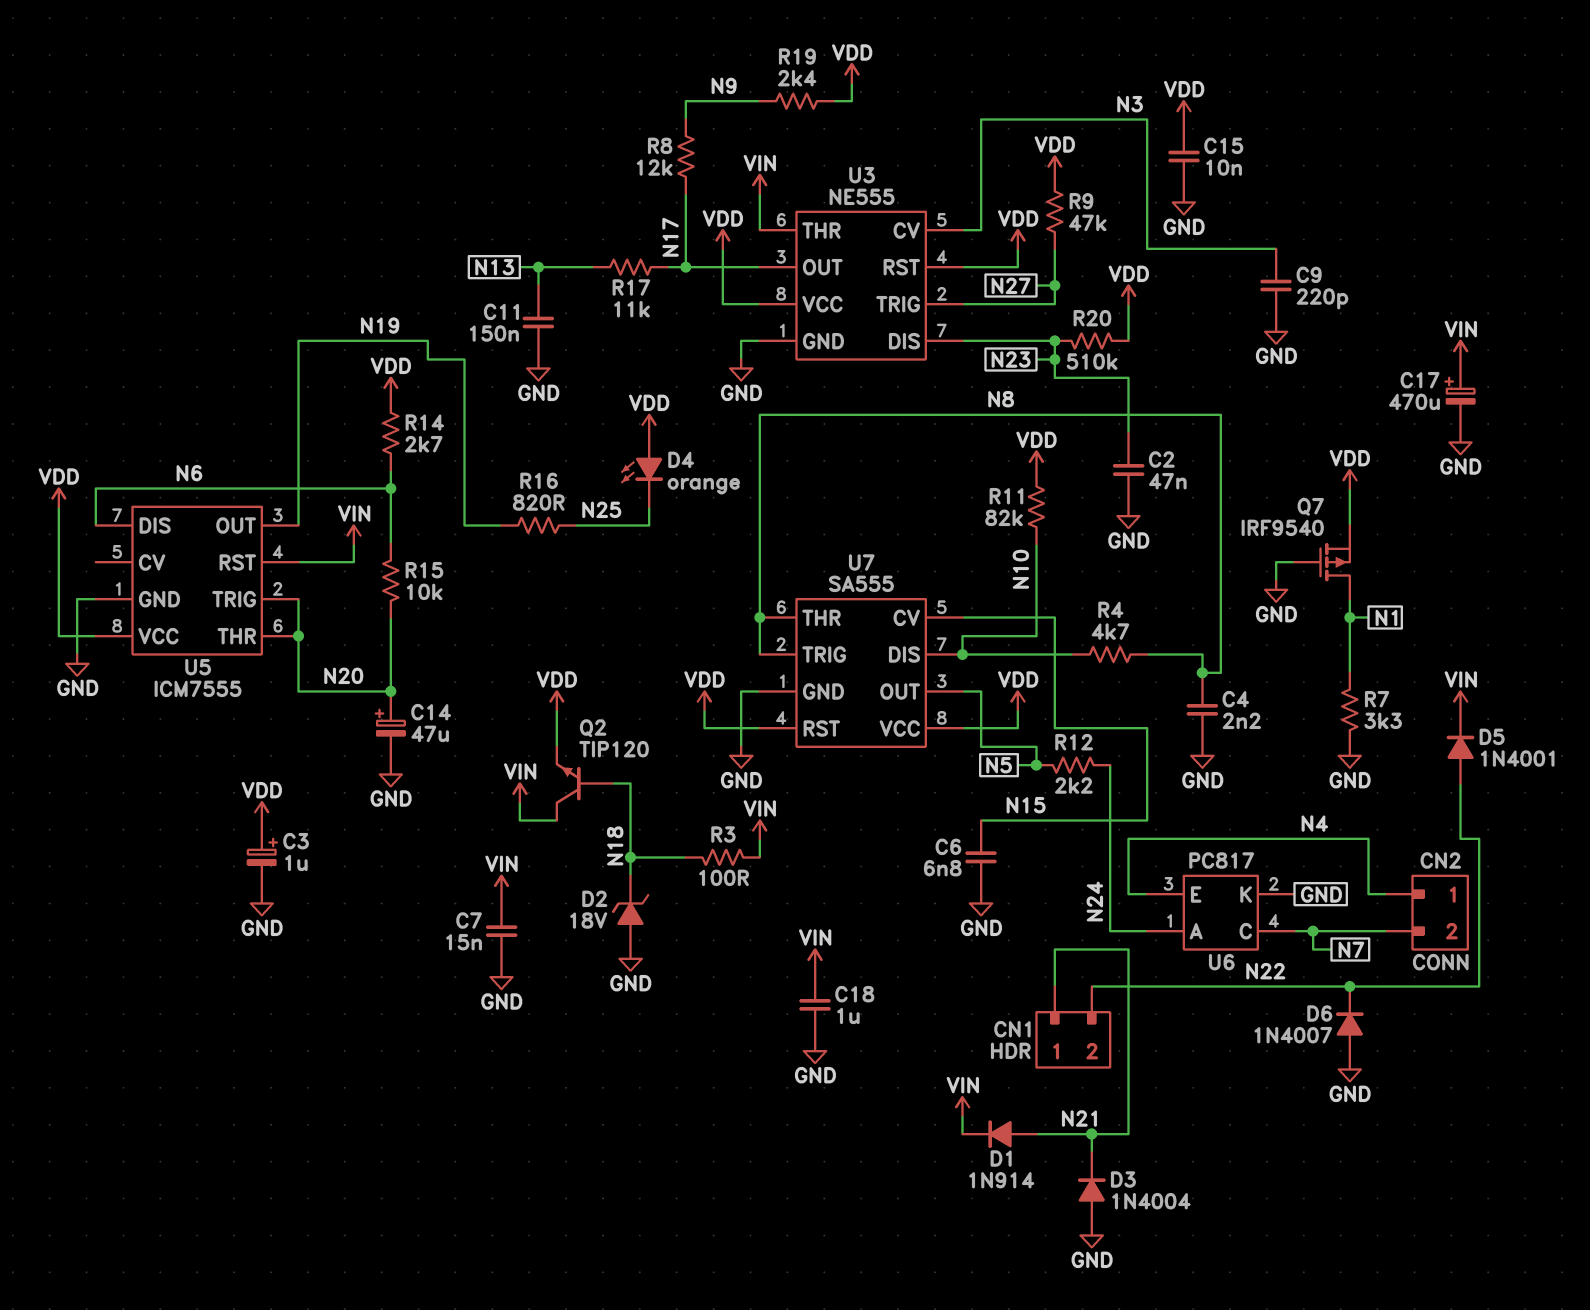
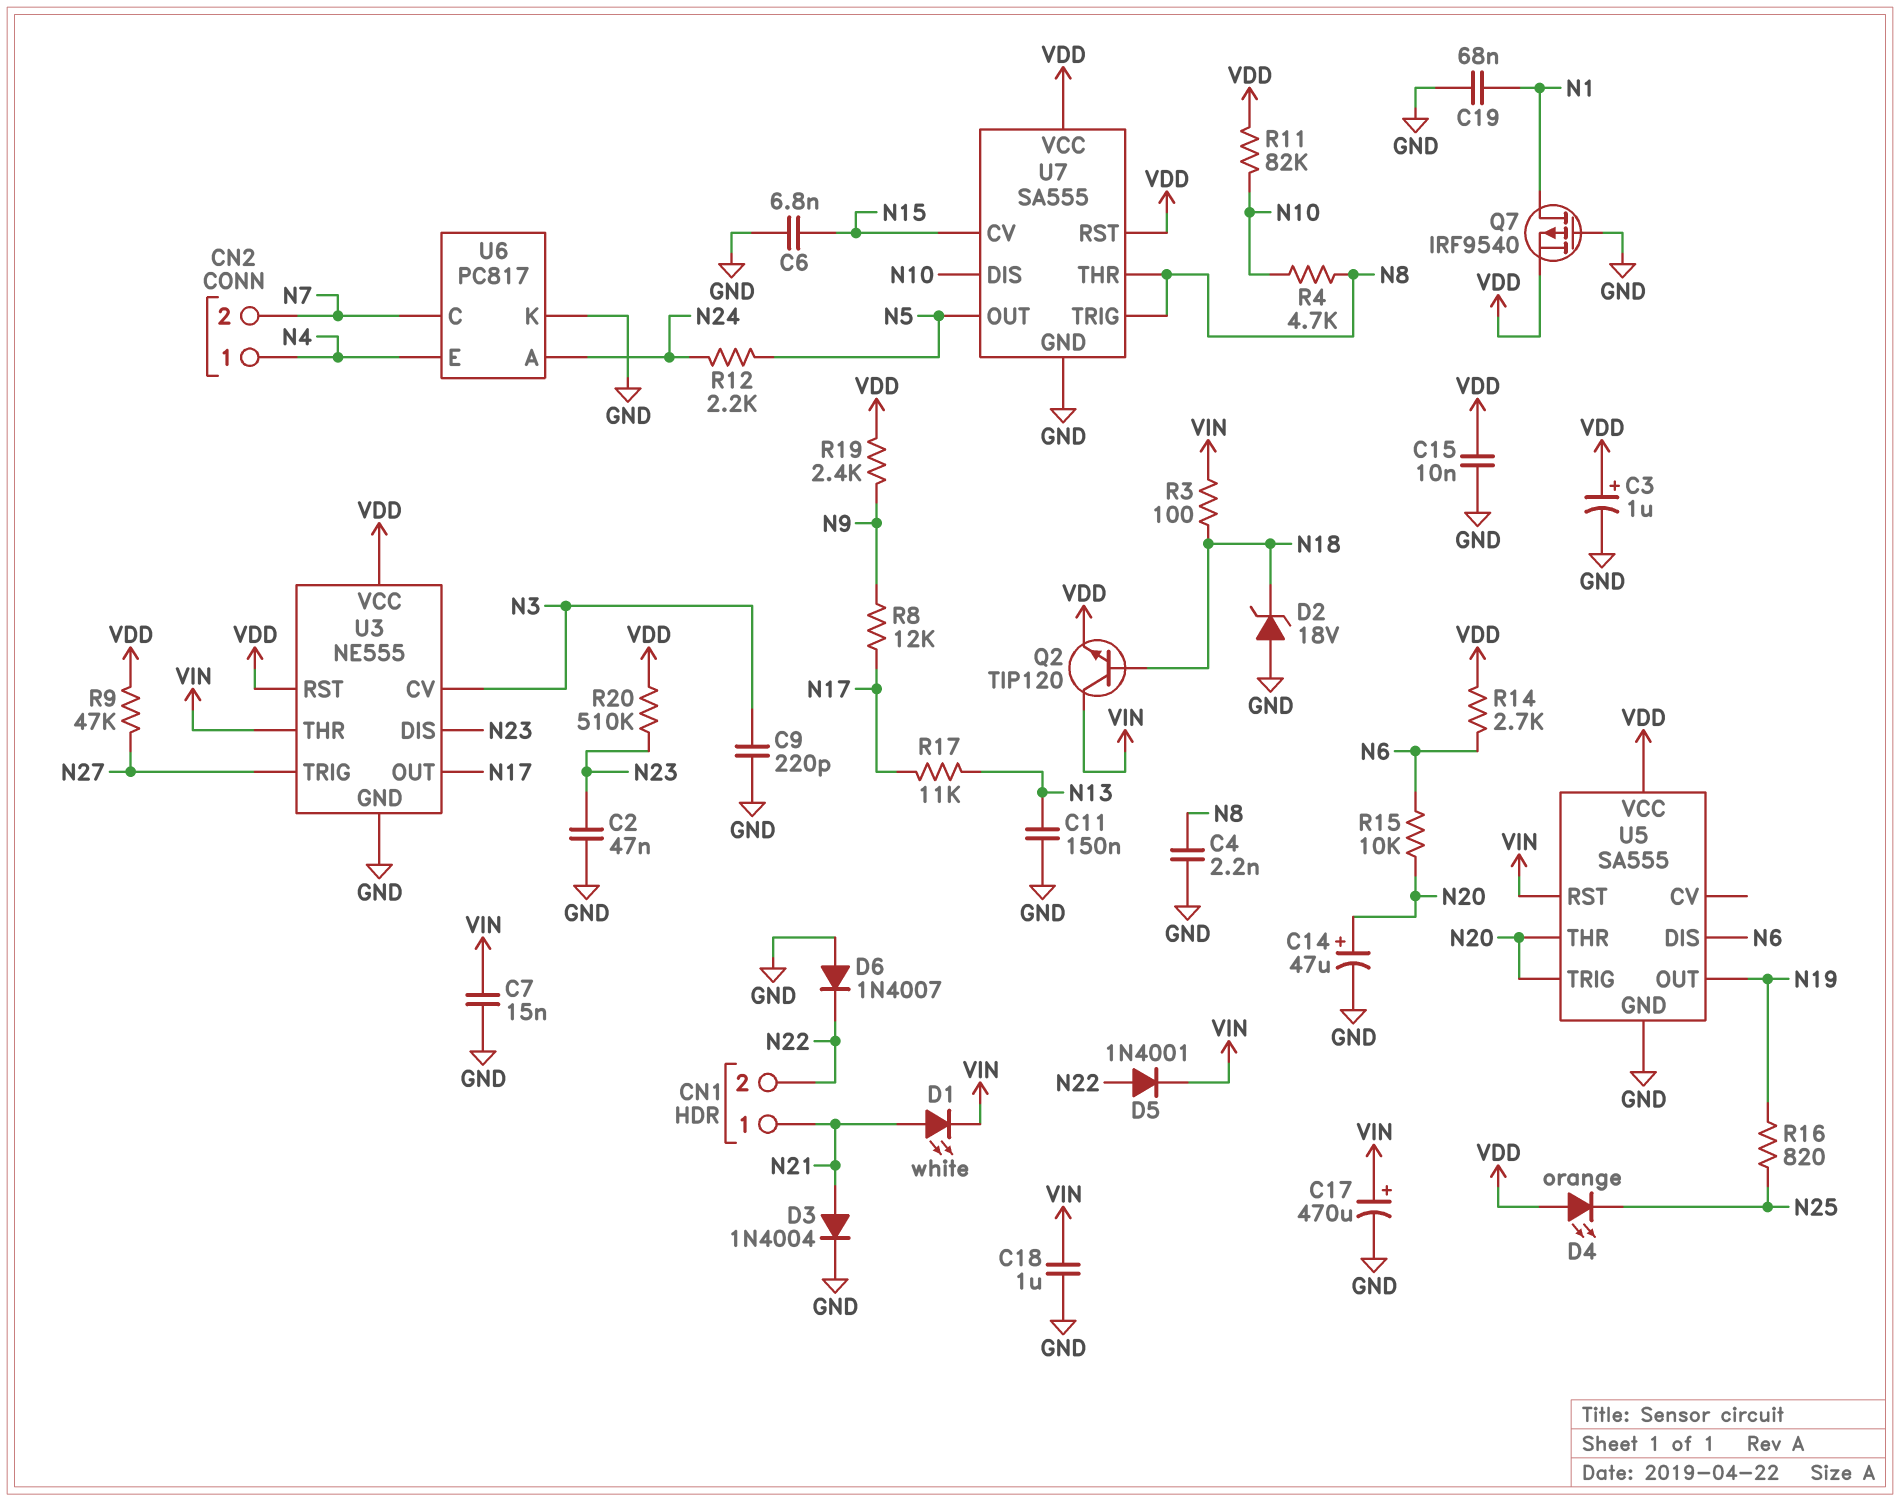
C19: none -> 68nF (GND, N1)
D1: diode 1N914 (A N21, K VIN) -> LED white (A N21, K VIN)
D3: diode 1N4004 (A GND, K N21) -> diode 1N4004 (A N21, K GND)
R7: 3.3k (GND, N1) -> none
U5: ICM7555 -> SA555

